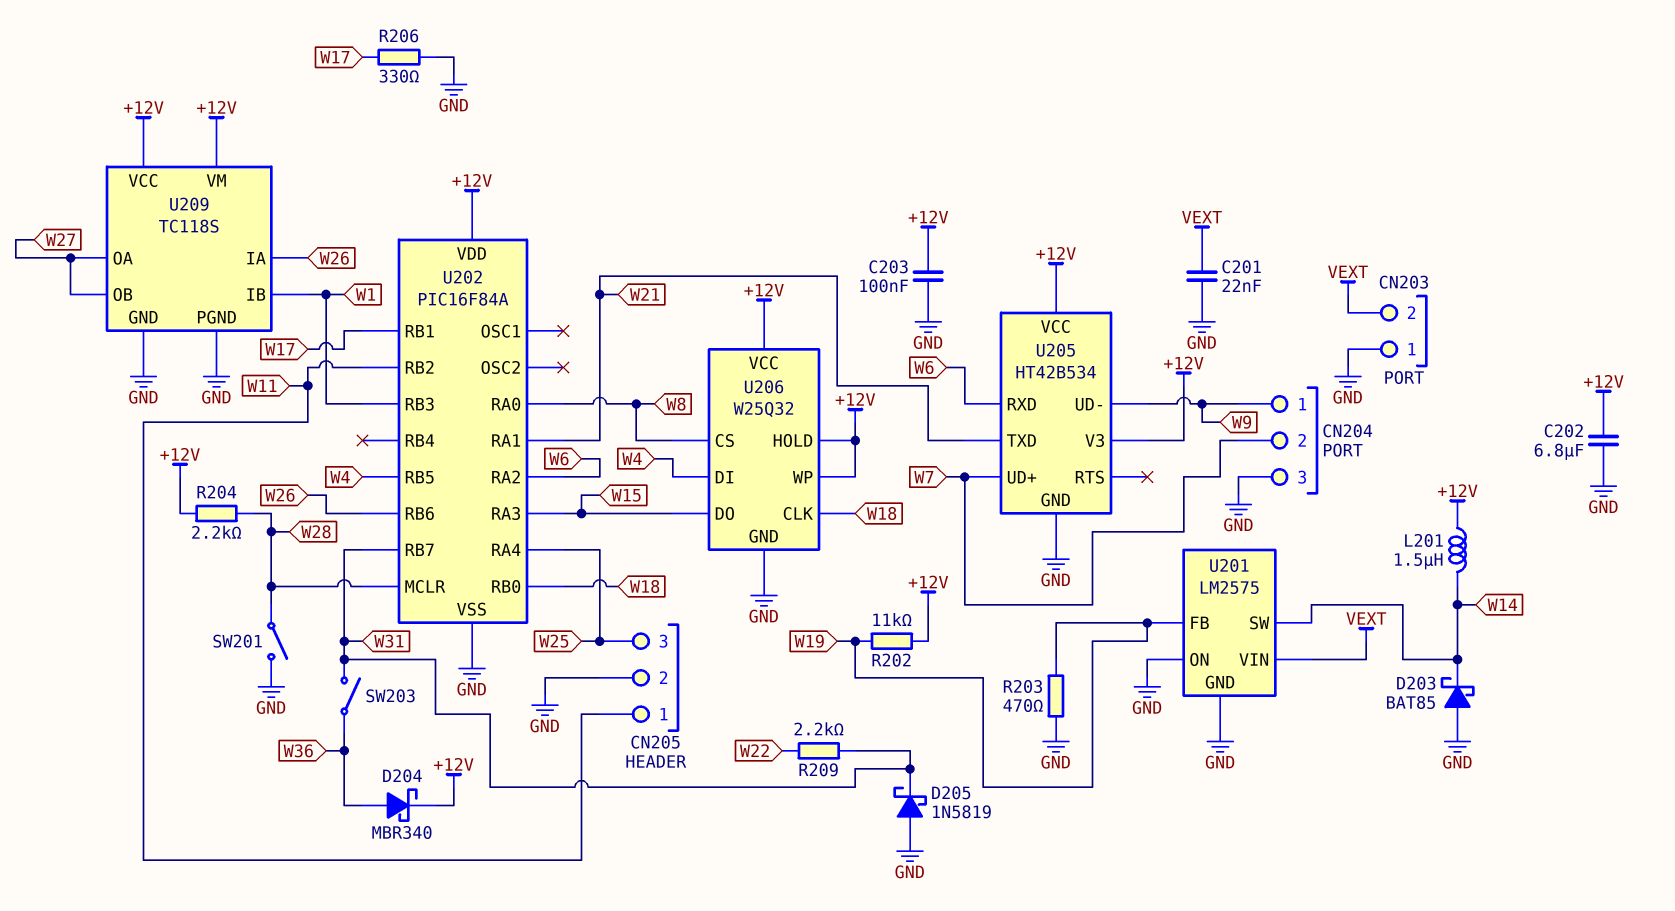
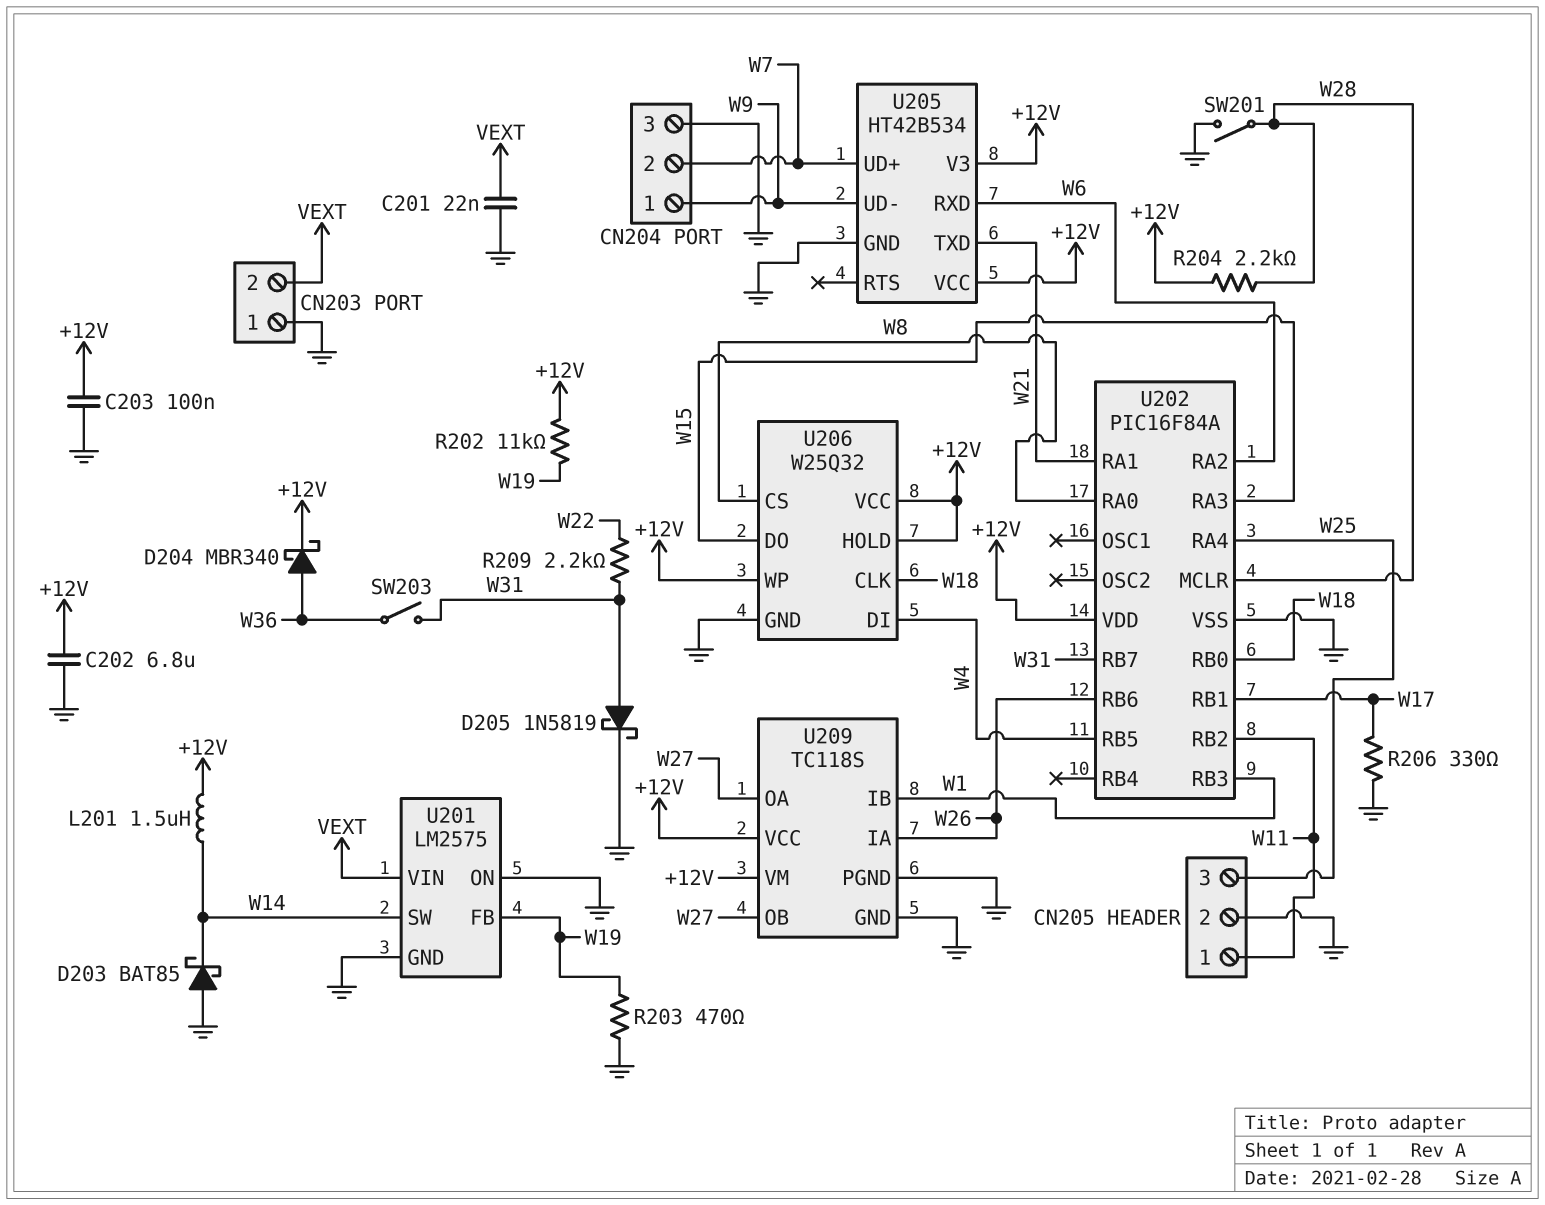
D205: schottky 1N5819 (A GND, K W31) -> schottky 1N5819 (A W31, K GND)

